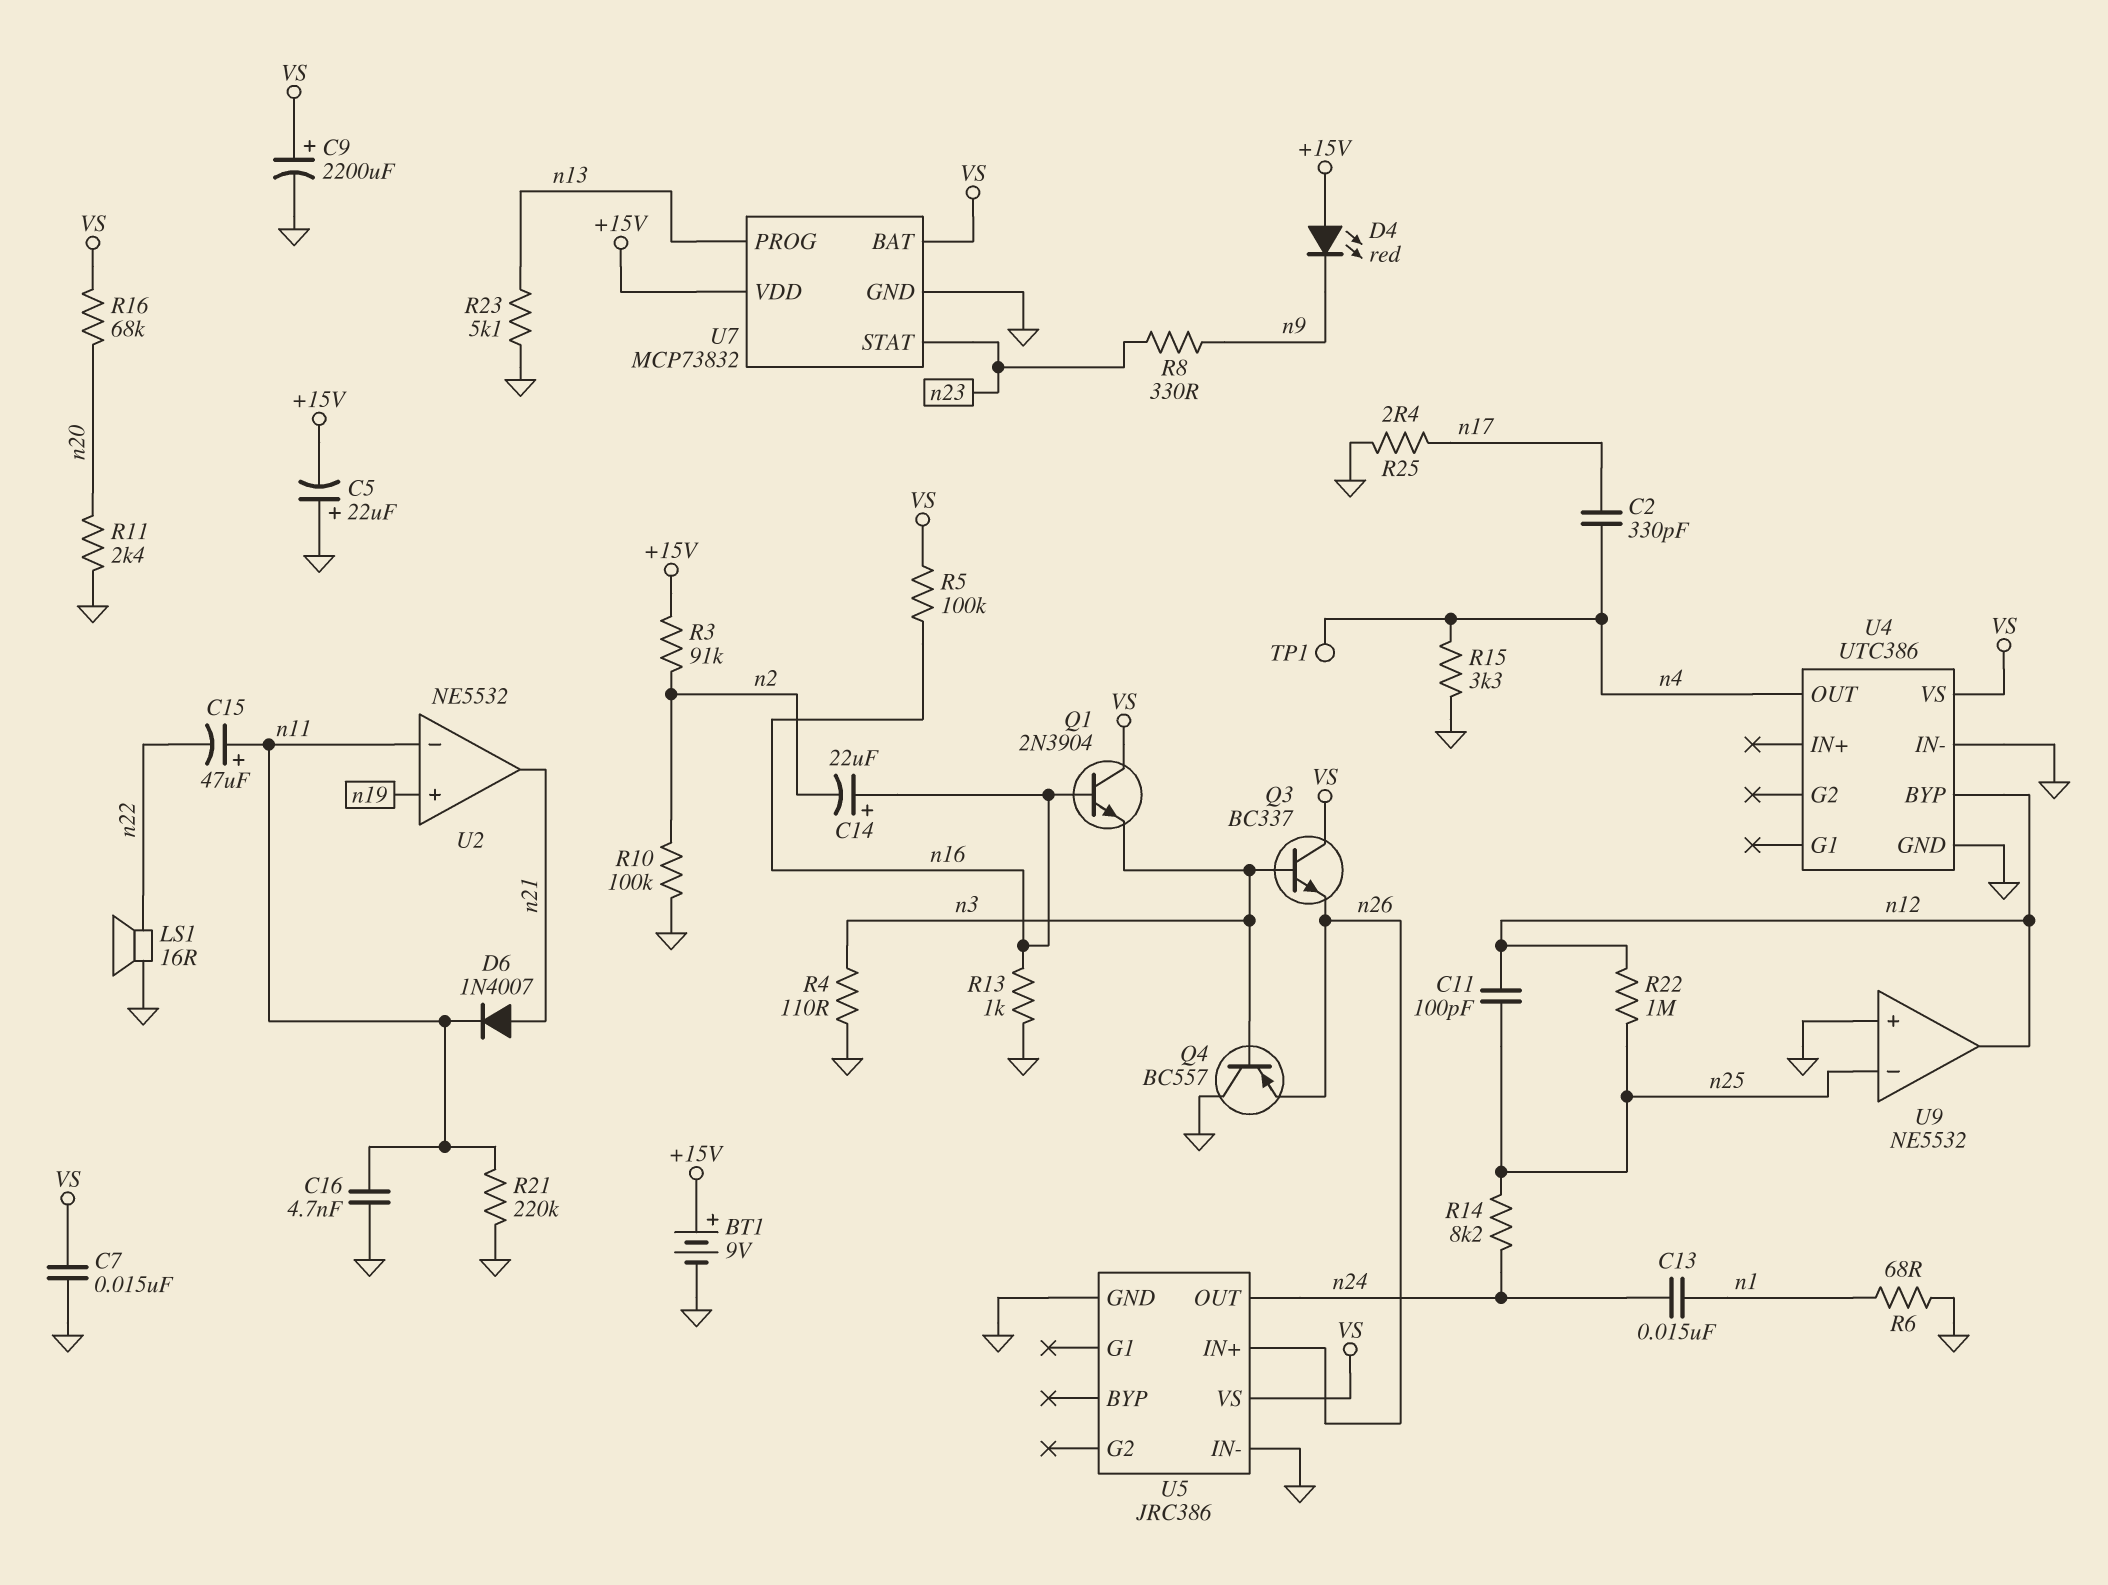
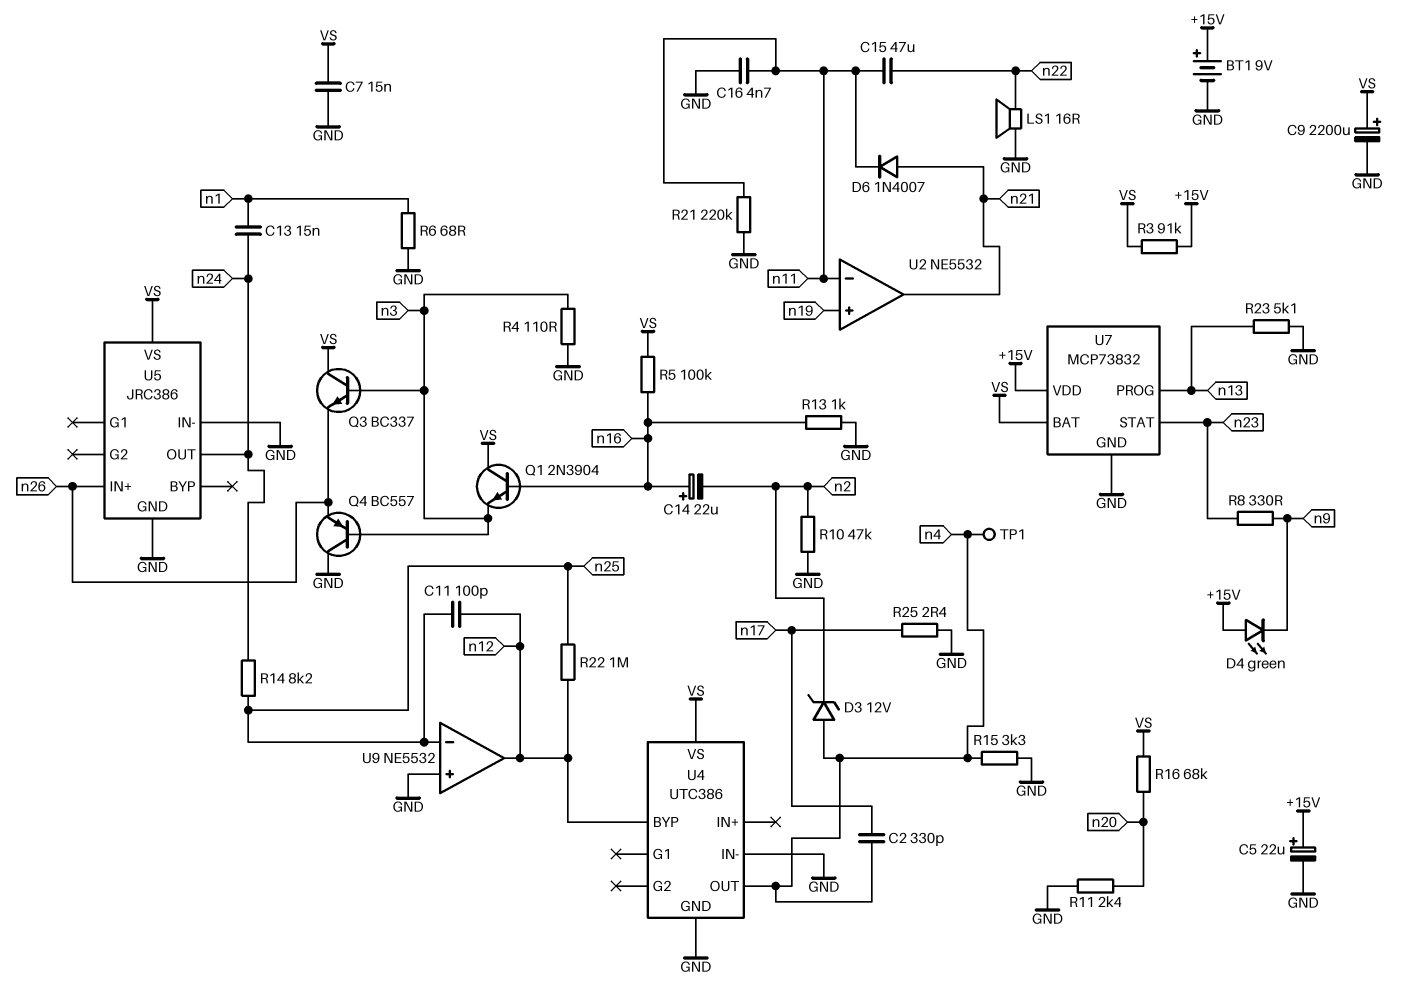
C5: 22uF (plus GND, minus +15V) -> 22uF (plus +15V, minus GND)
C15: 47uF (plus n11, minus n22) -> 47uF (n11, n22)
D3: none -> zener 12V (A n4, K n2)
D4: LED red (A +15V, K n9) -> LED green (A +15V, K n9)
R3: 91k (+15V, n2) -> 91k (+15V, VS)
R10: 100k (GND, n2) -> 47k (GND, n2)

